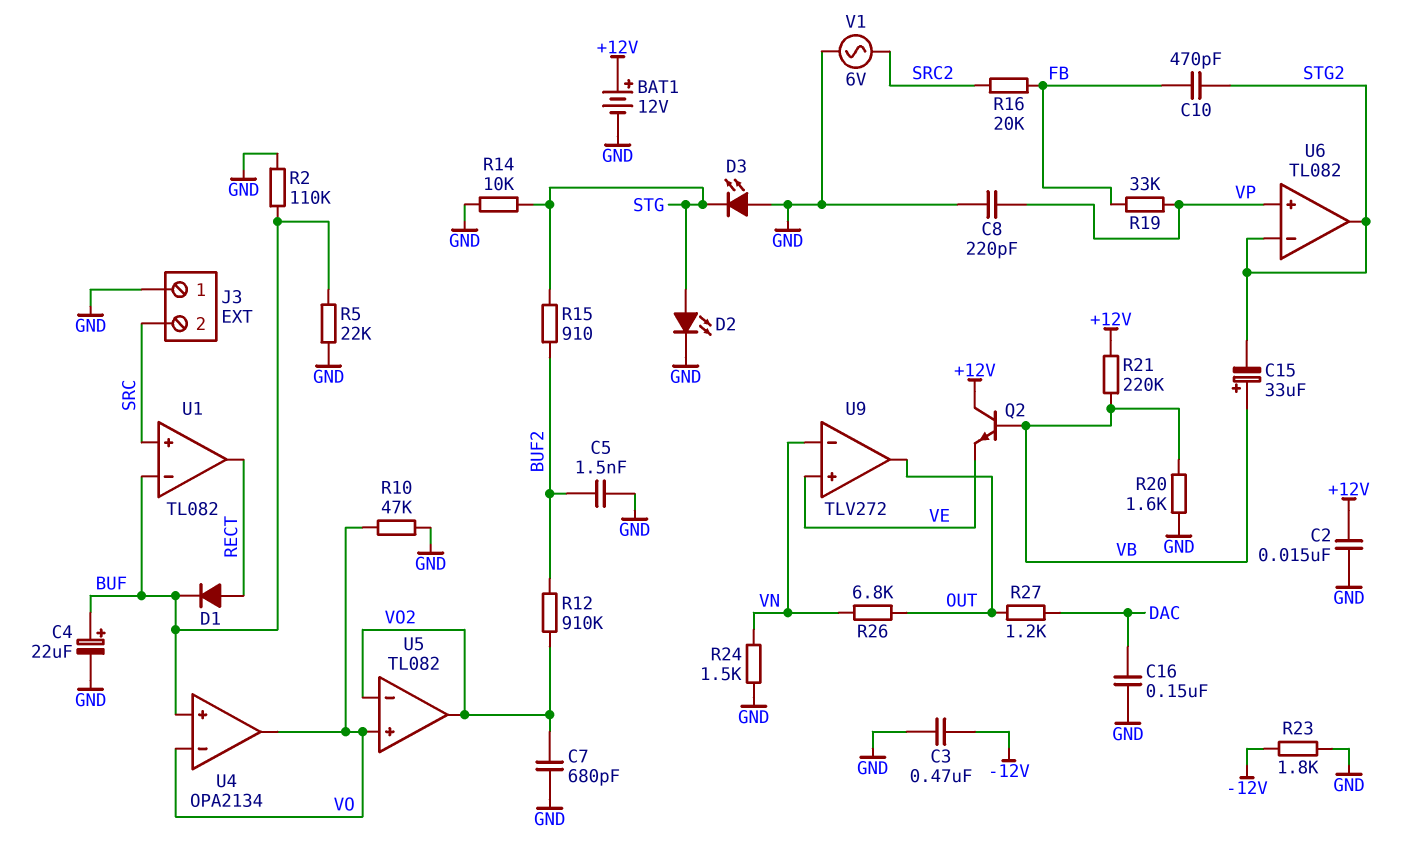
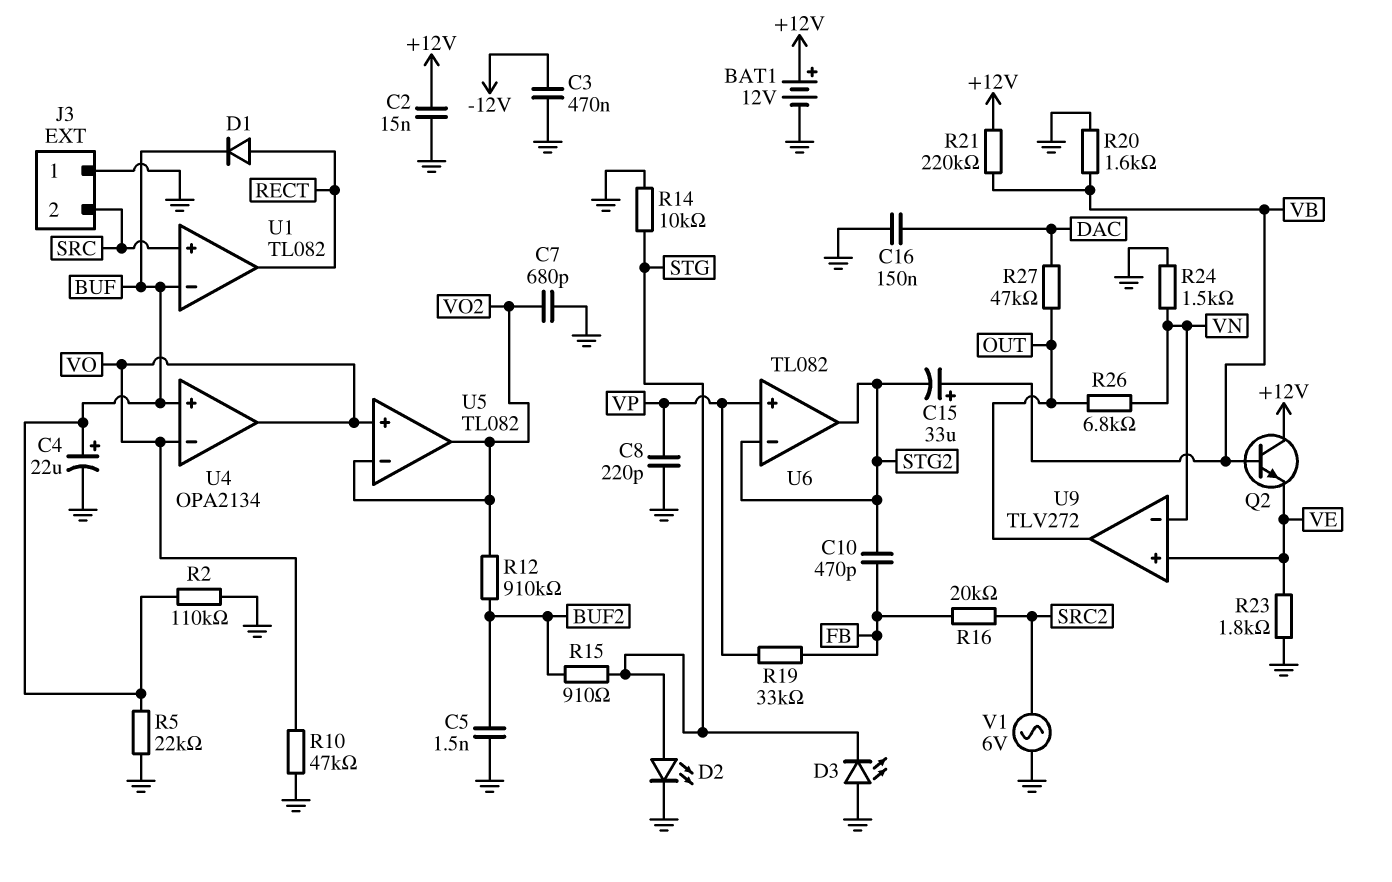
R23: 1.8k (-12V, GND) -> 1.8k (GND, VE)
R27: 1.2k (DAC, OUT) -> 47k (DAC, OUT)

